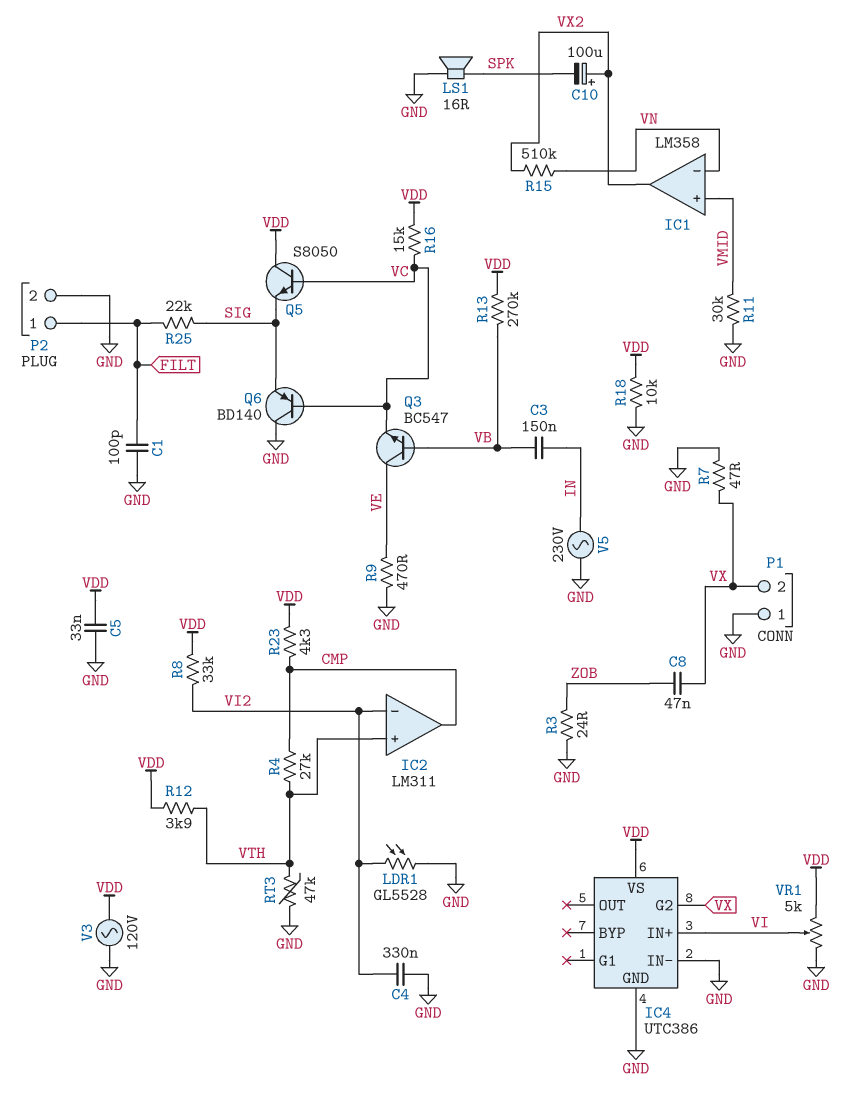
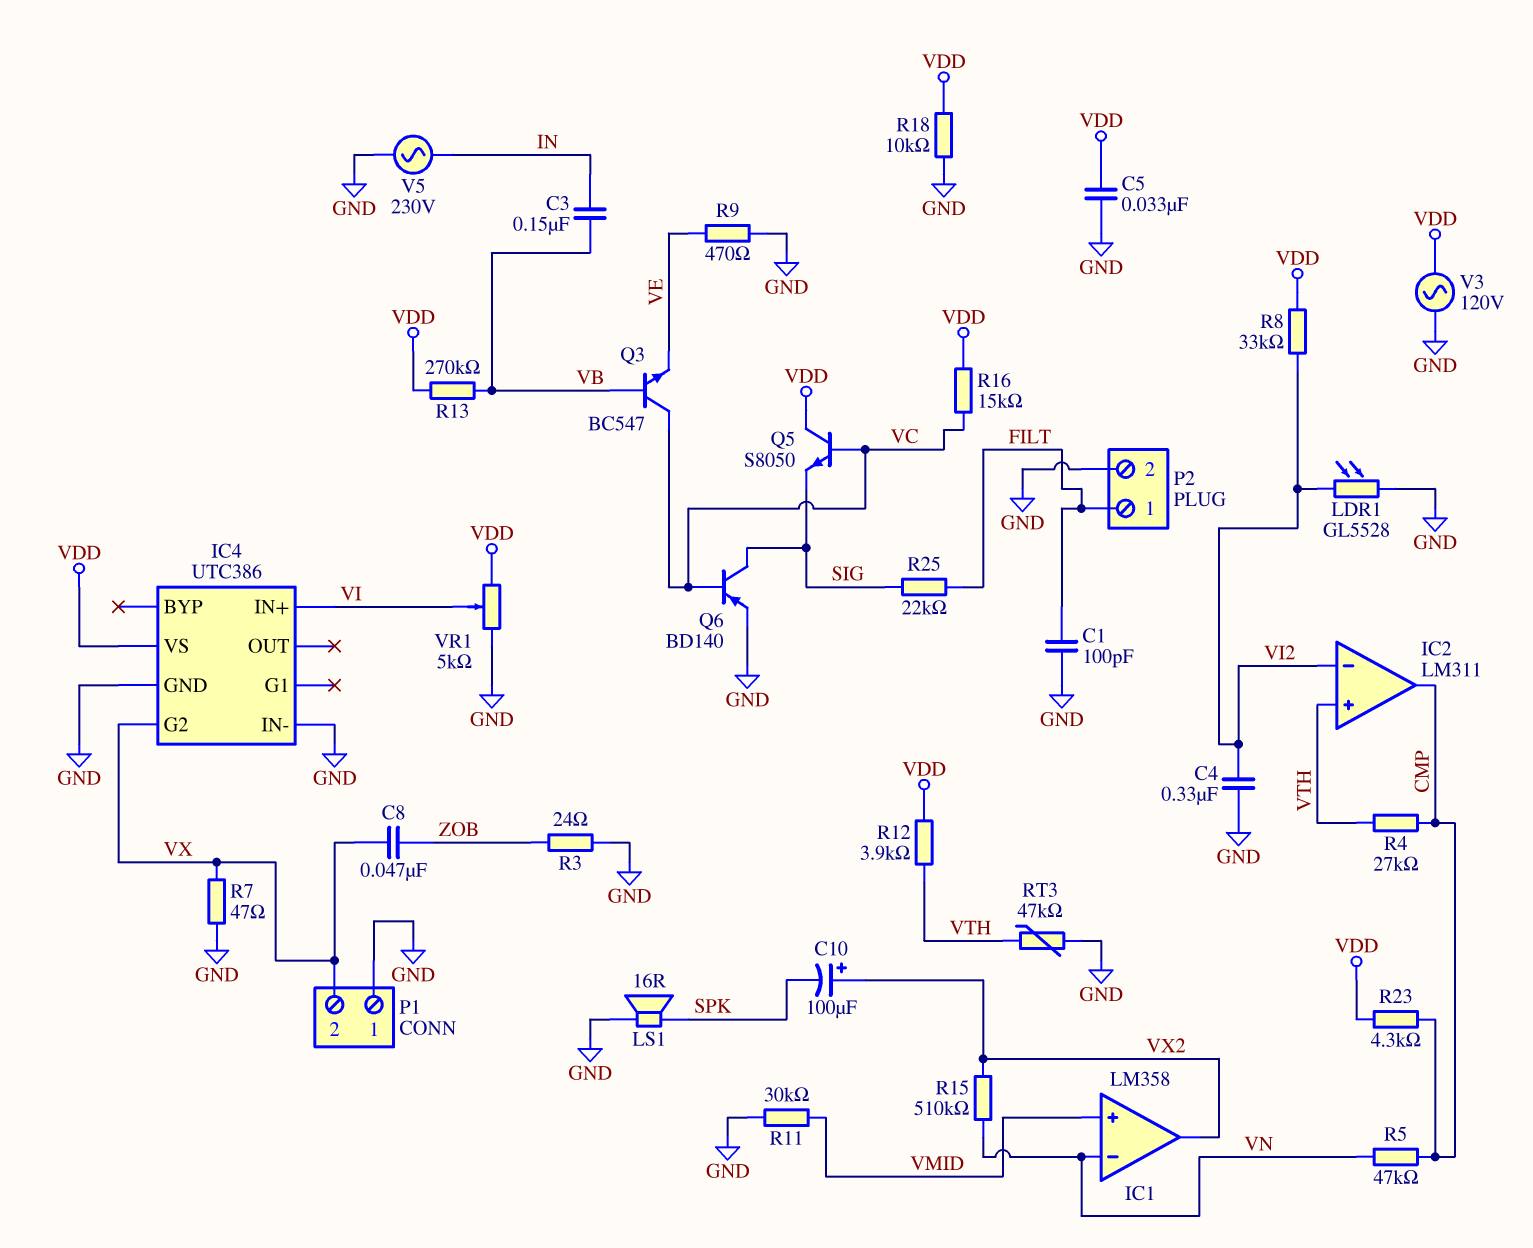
Q3: NPN BC547 (B VB, C VE, E VC) -> NPN BC547 (B VB, C VC, E VE)
Q6: PNP BD140 (B VC, C GND, E SIG) -> PNP BD140 (B VC, C SIG, E GND)
R5: none -> 47k (CMP, VN)

